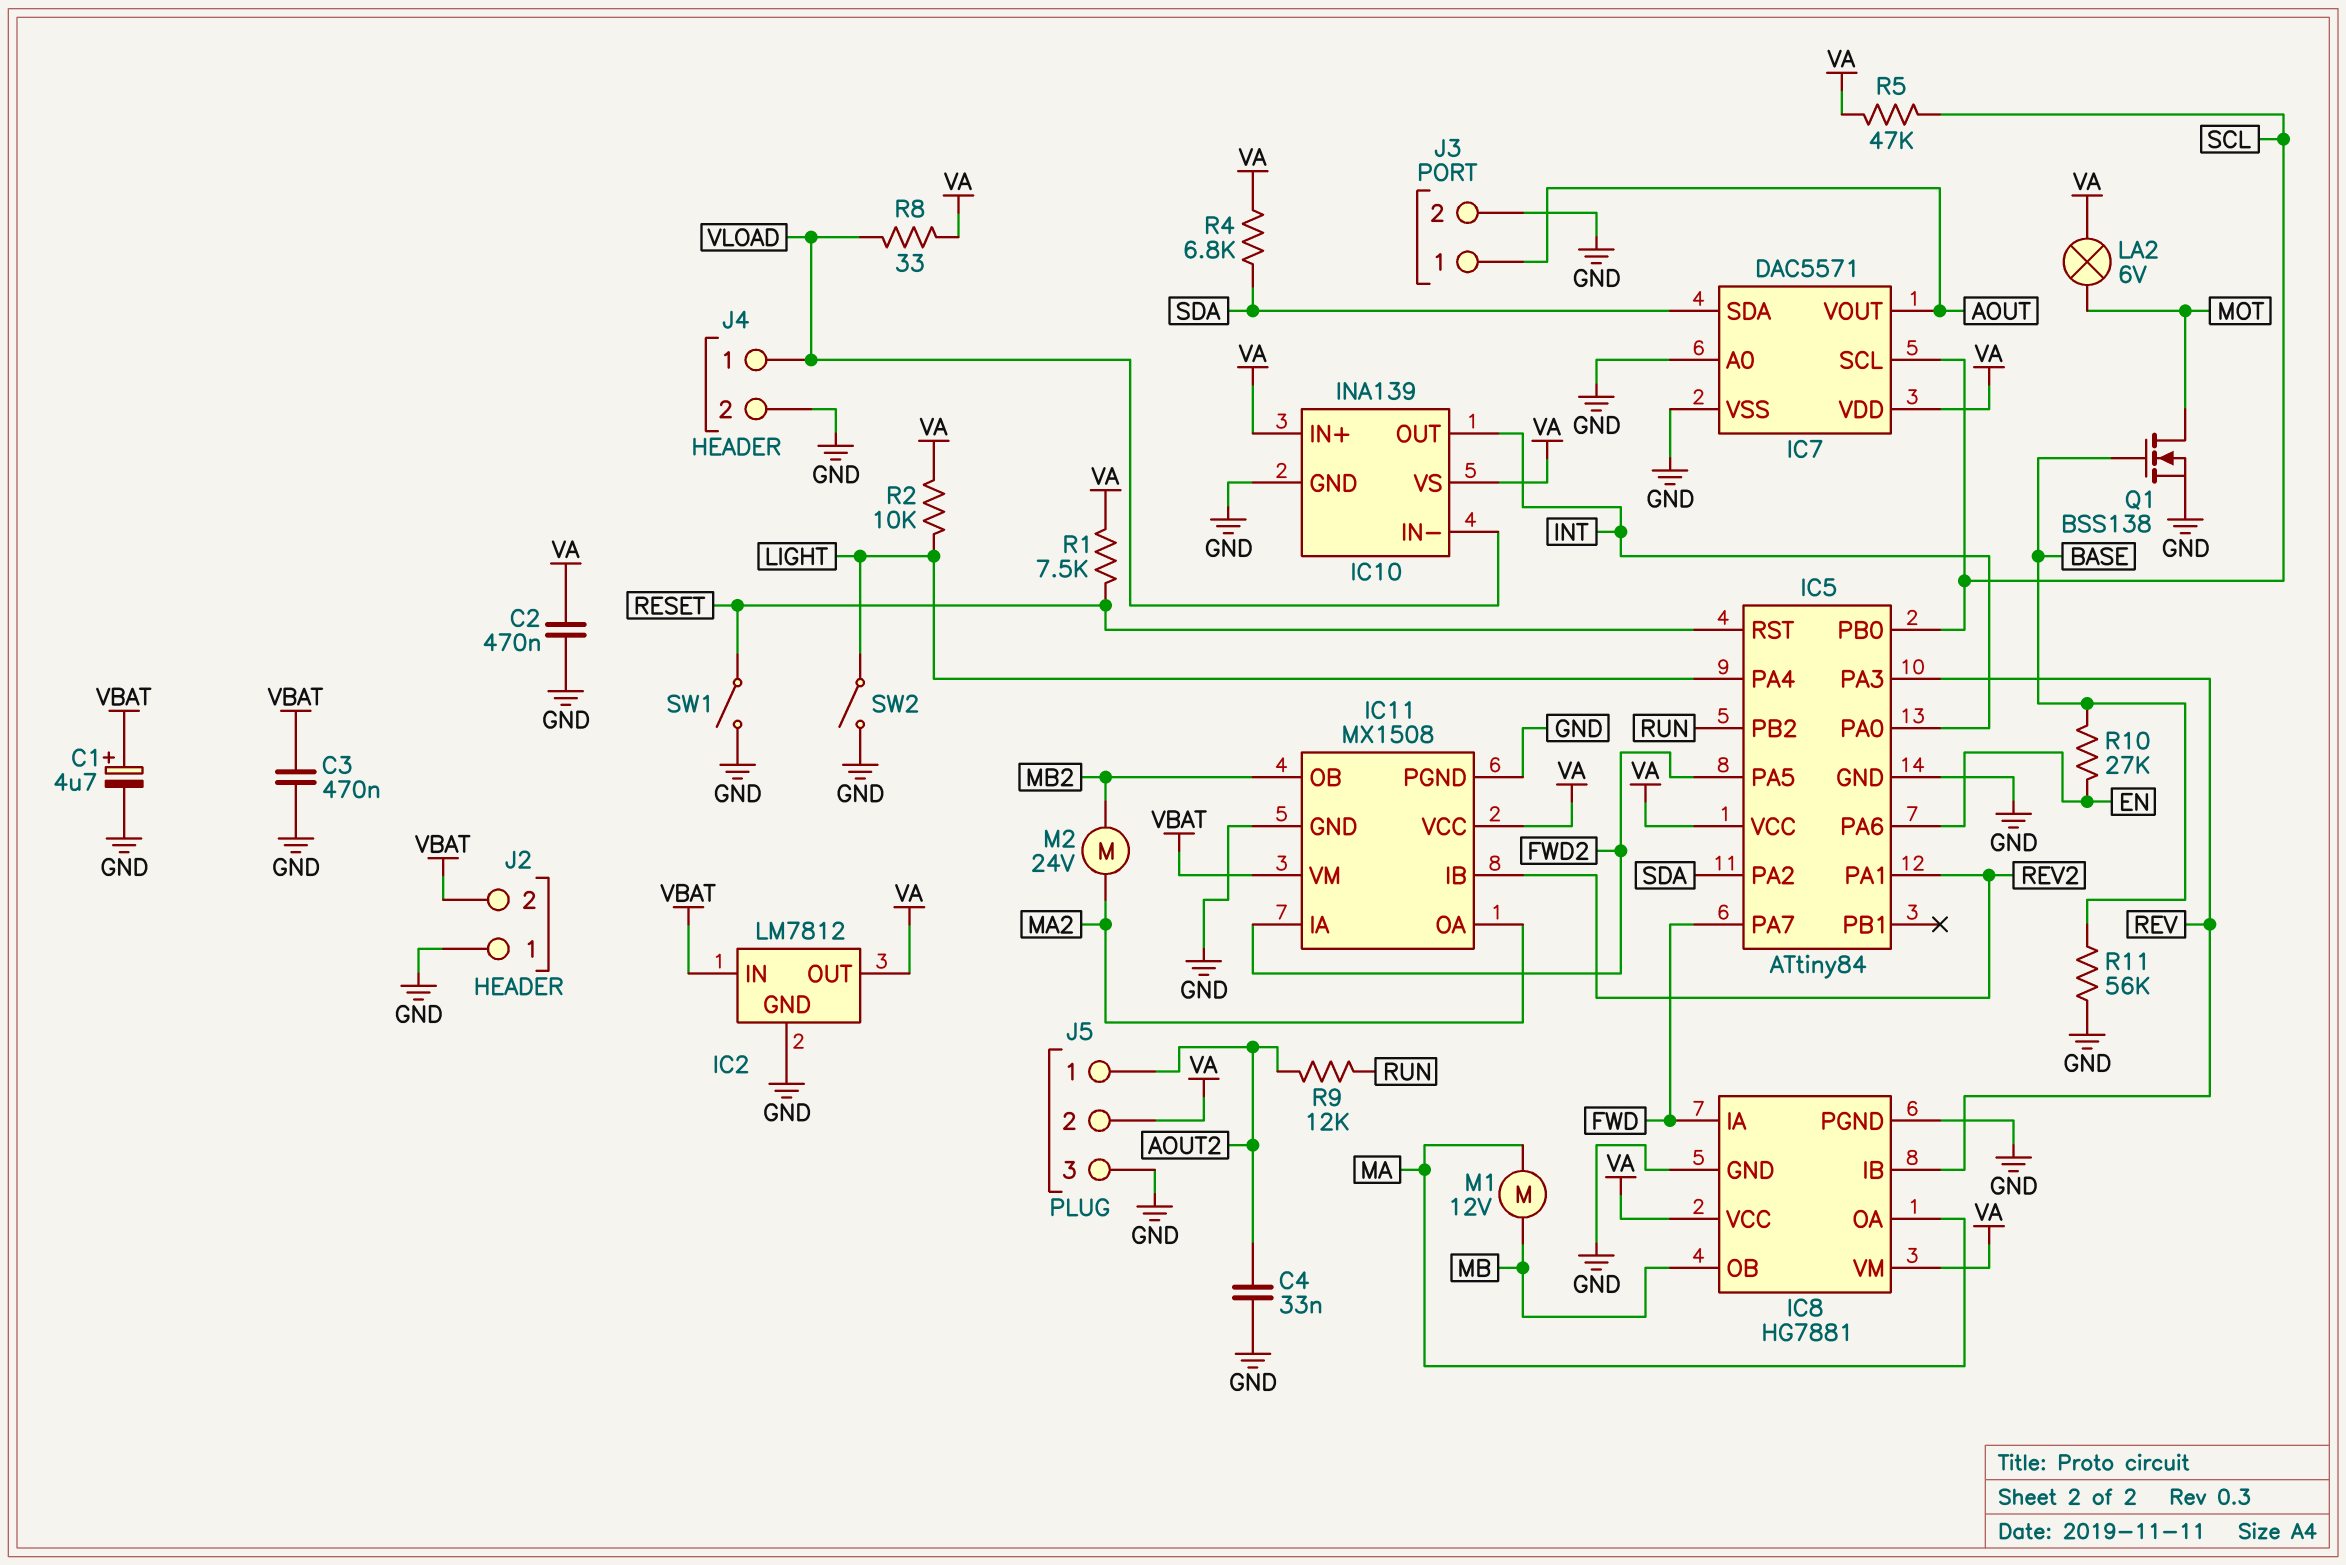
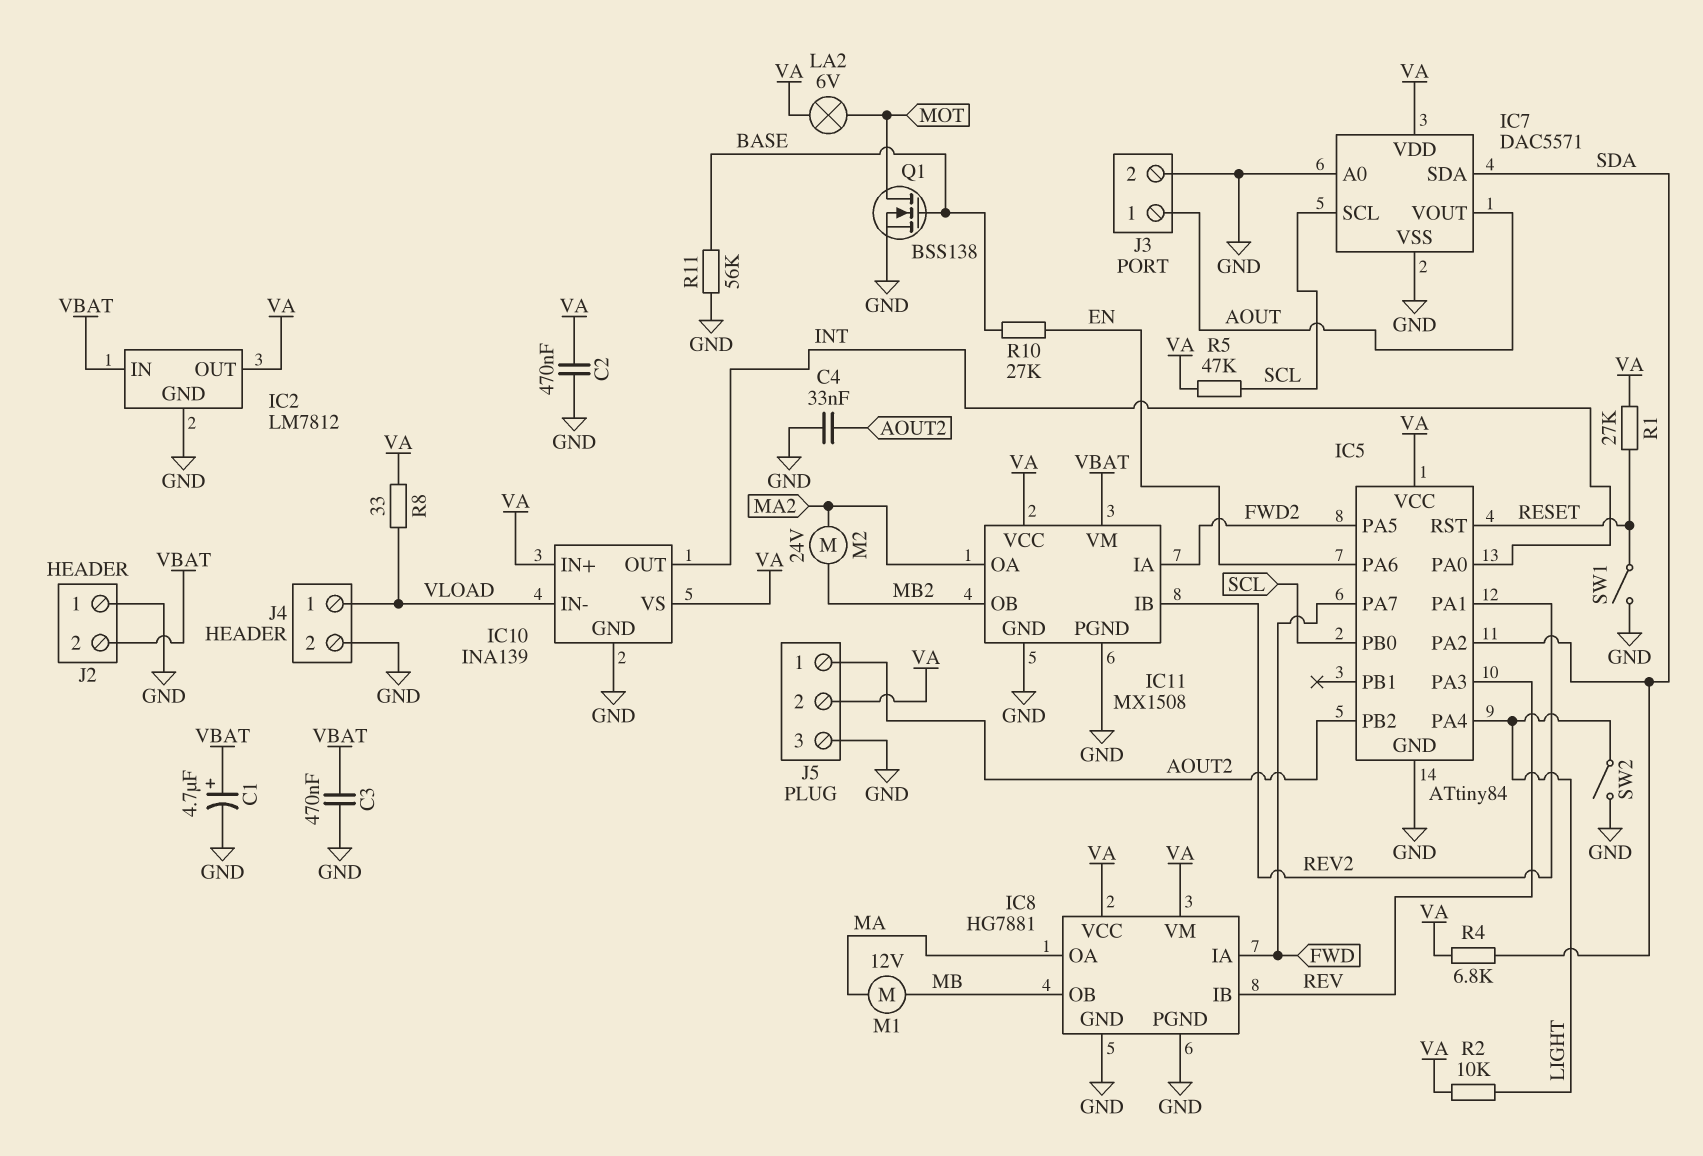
IC5 pin PB2: RUN -> AOUT2
R1: 7.5k (RESET, VA) -> 27k (RESET, VA)
R9: 12k (AOUT2, RUN) -> none

